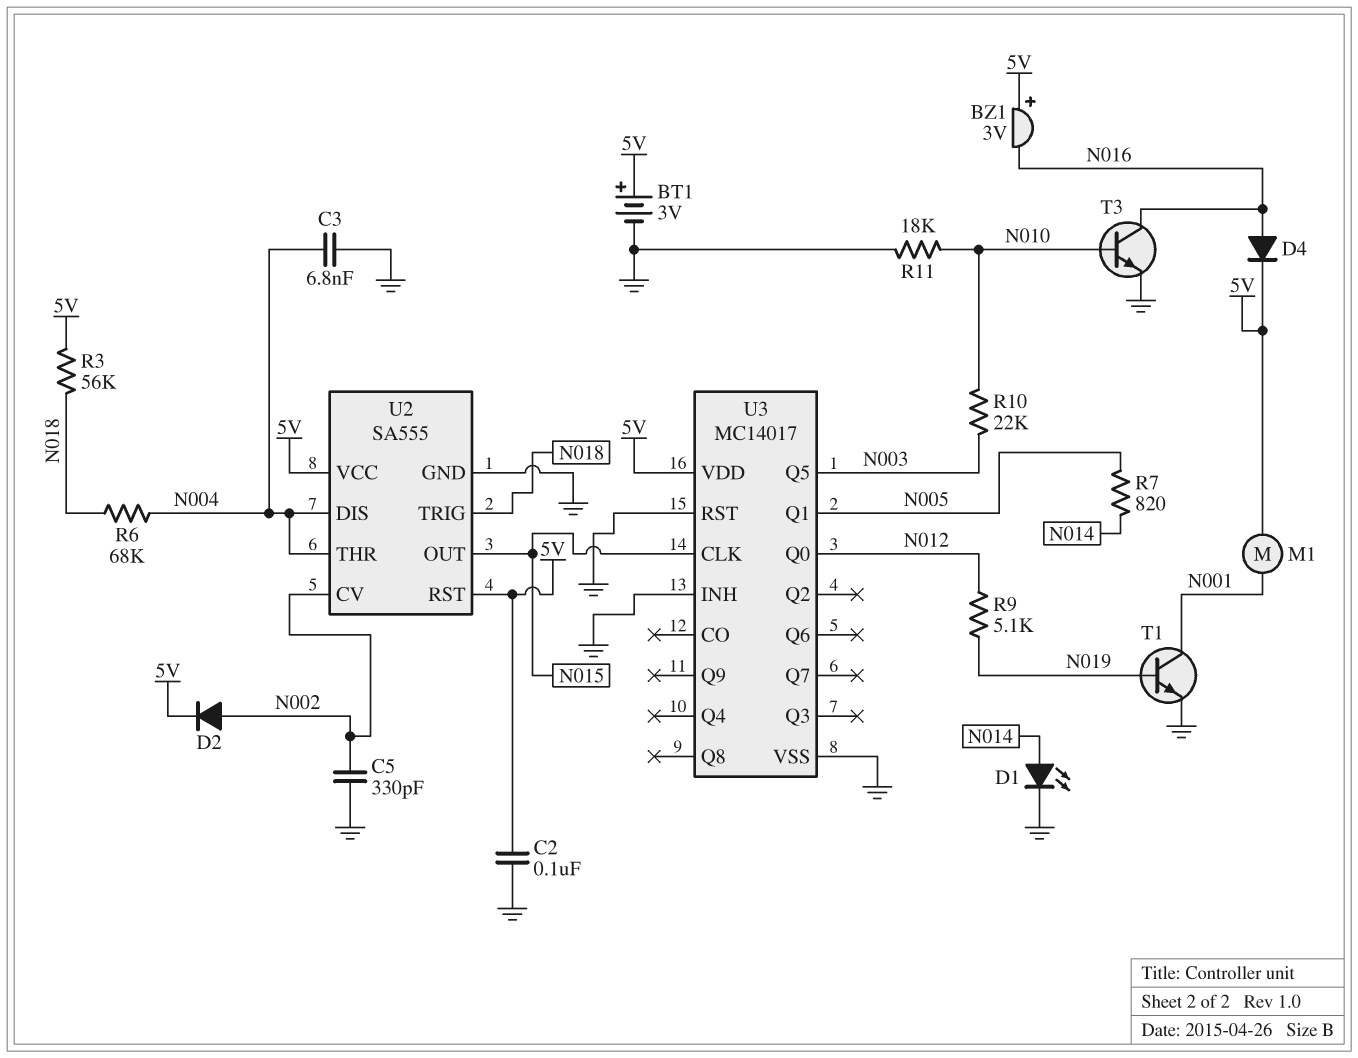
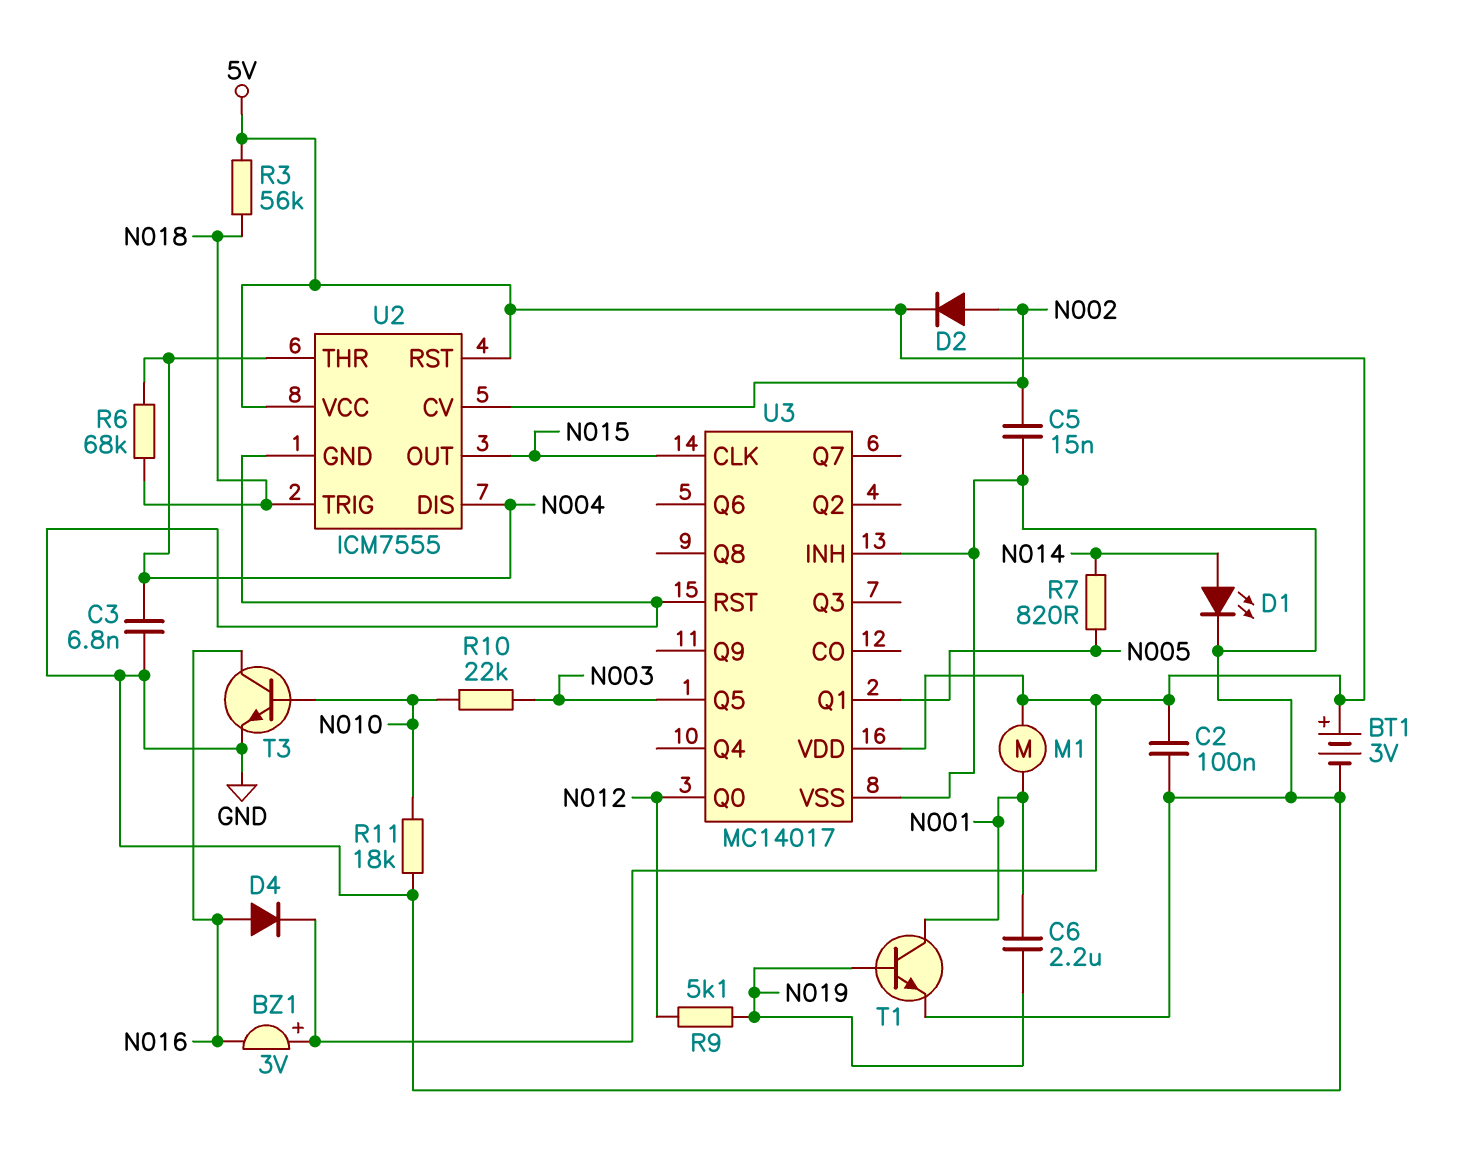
C5: 330pF (GND, N002) -> 15nF (GND, N002)
C6: none -> 2.2uF (N001, N019)
U2: SA555 -> ICM7555

